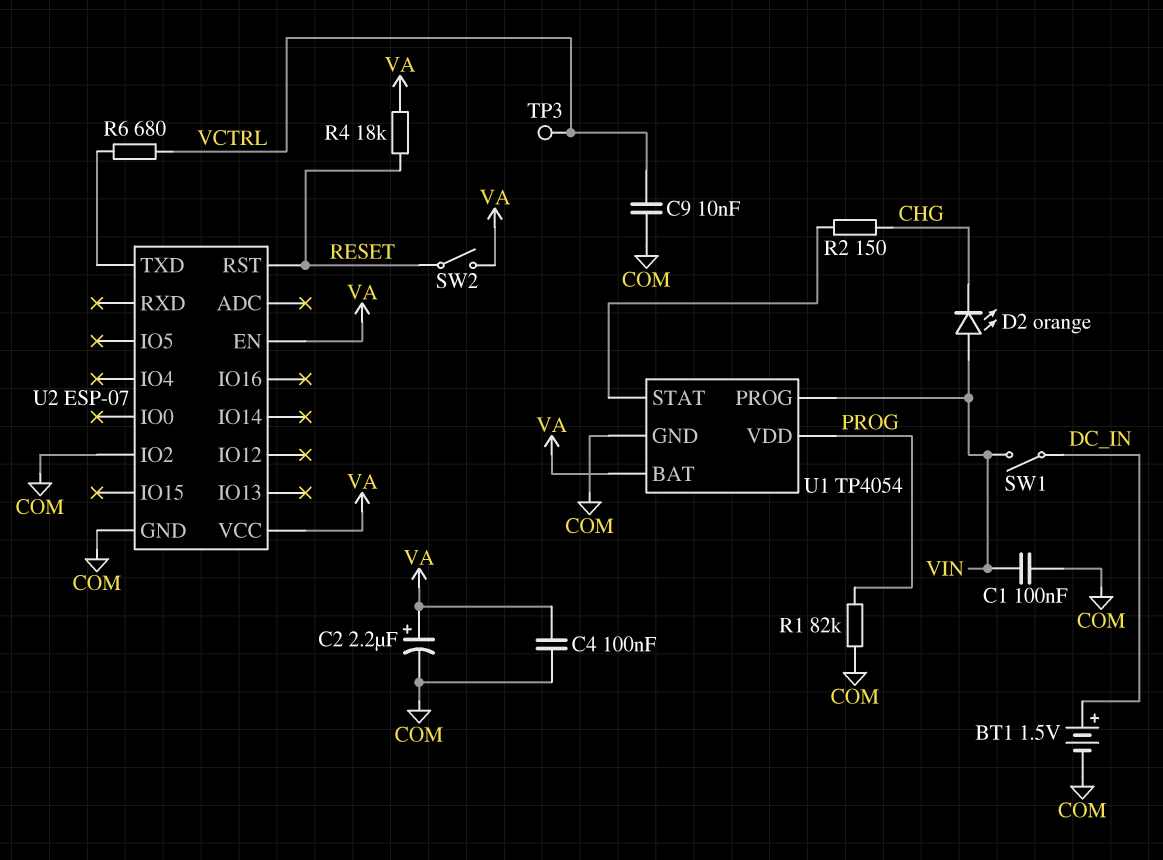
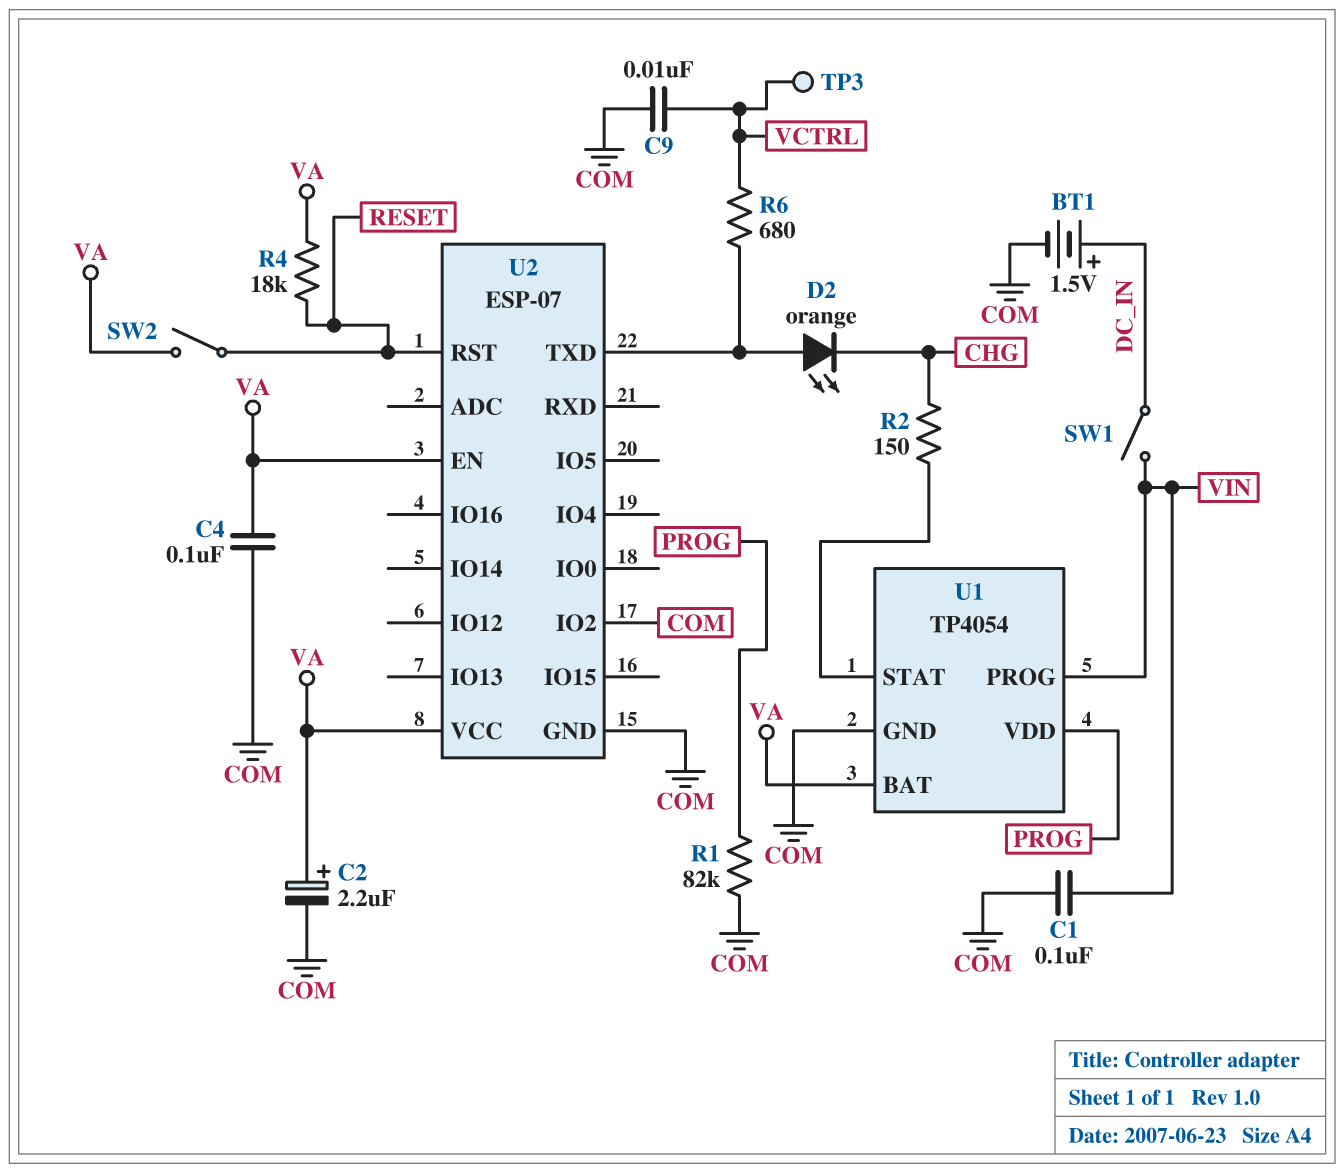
D2: LED orange (A VIN, K CHG) -> LED orange (A U2/TXD, K CHG)

